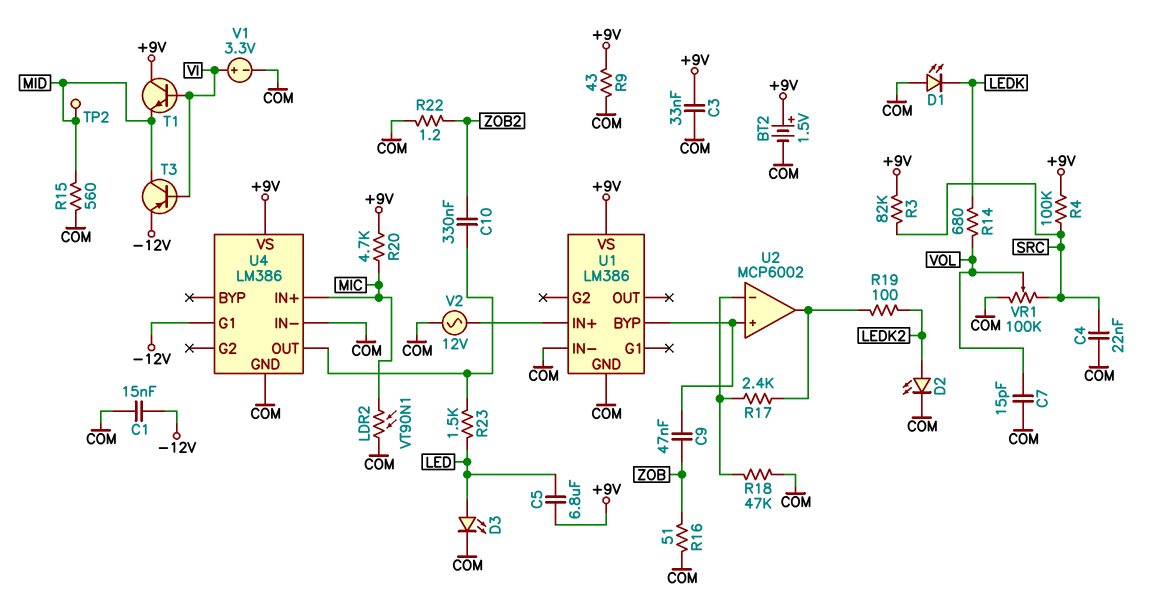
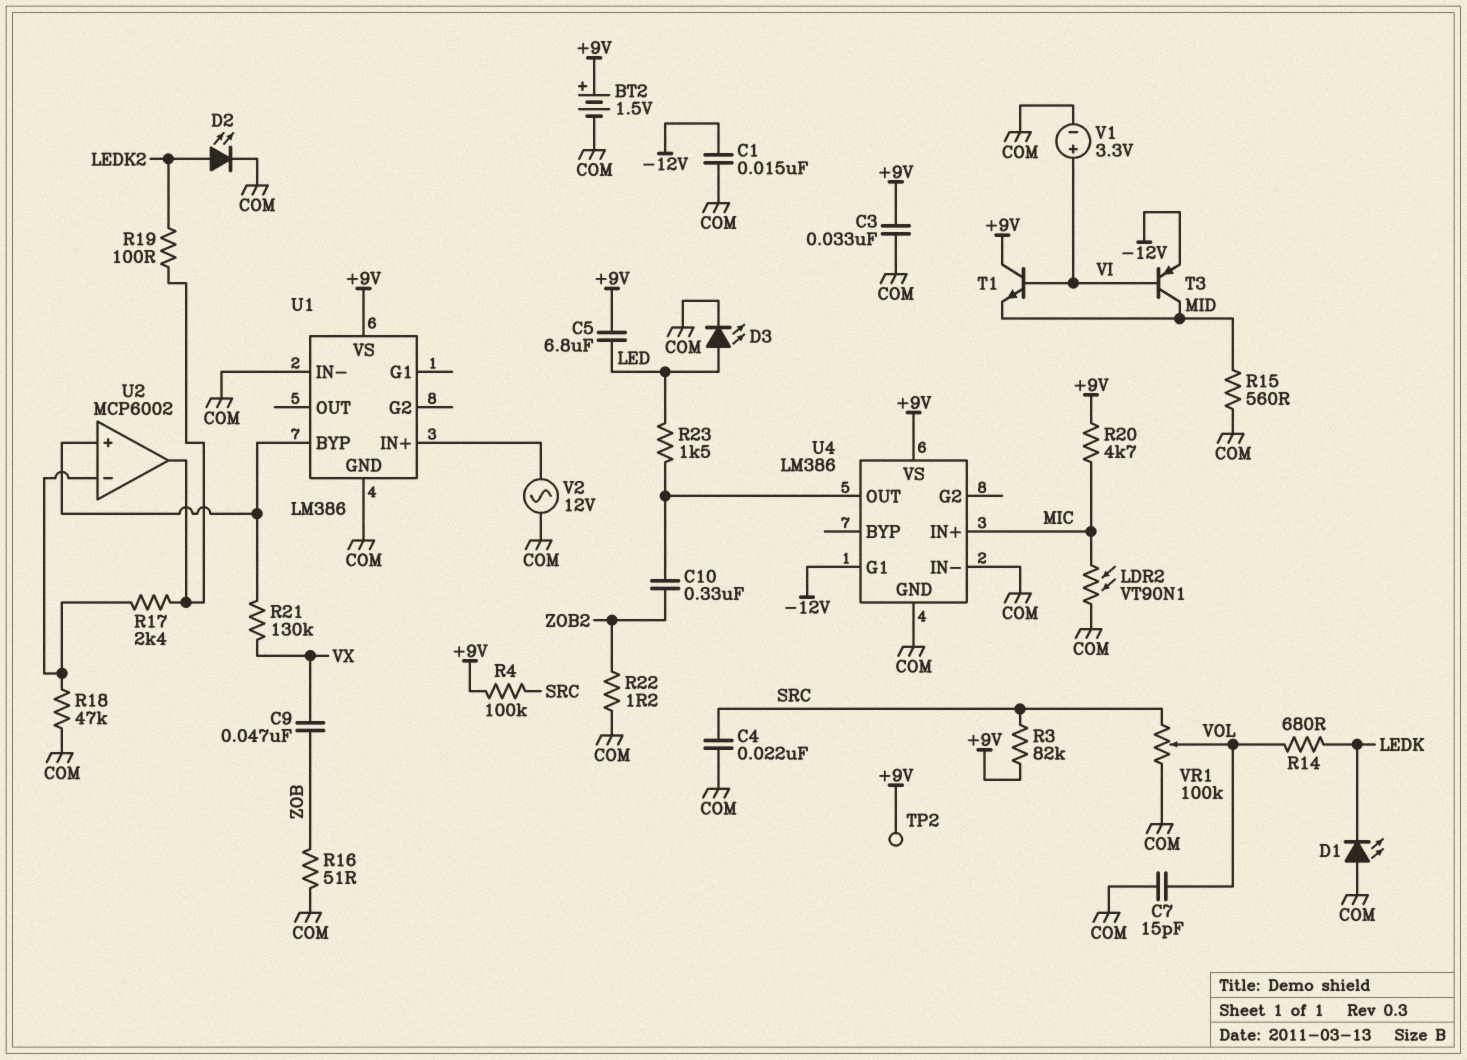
C9: 47nF (U1/BYP, ZOB) -> 47nF (VX, ZOB)
R9: 43 (+9V, COM) -> none
R21: none -> 130k (U1/BYP, VX)
TP2: test point (MID) -> test point (+9V)

